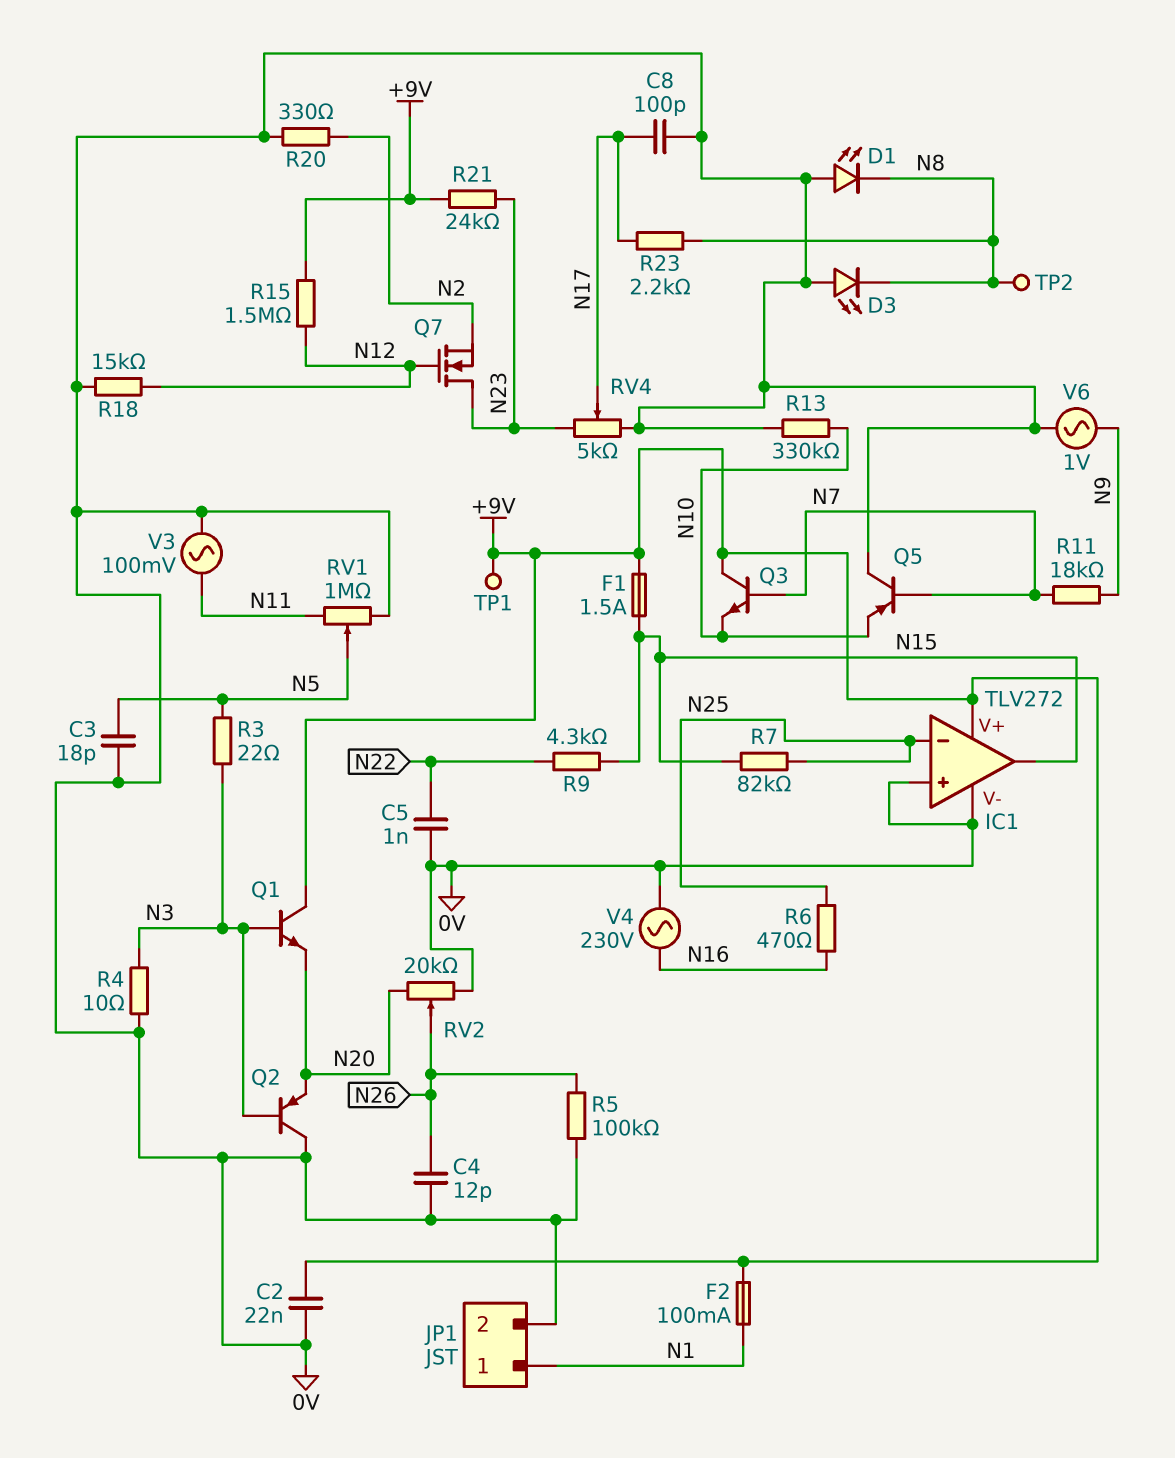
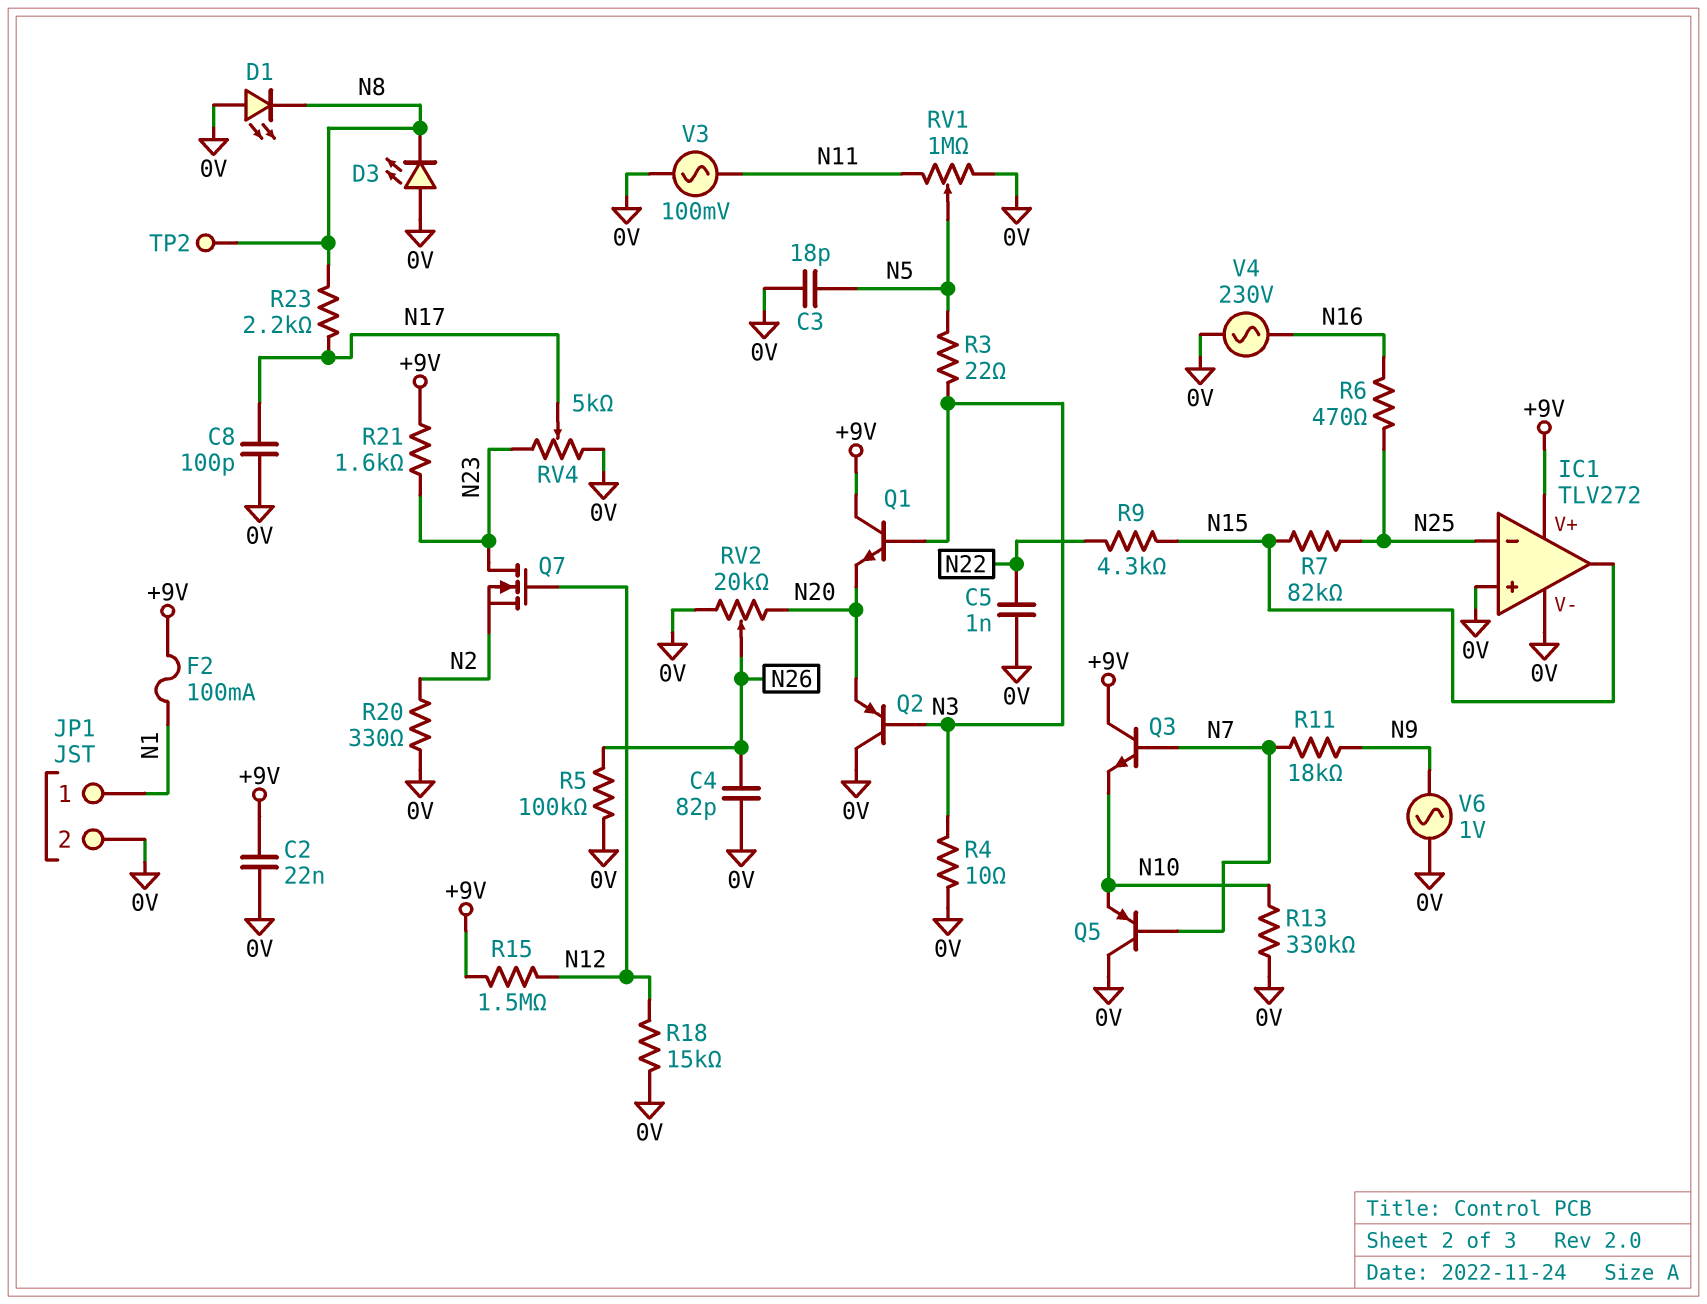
C4: 12pF (0V, N26) -> 82pF (0V, N26)
F1: 1.5A (+9V, N15) -> none
R21: 24k (+9V, N23) -> 1.6k (+9V, N23)
TP1: test point (+9V) -> none

